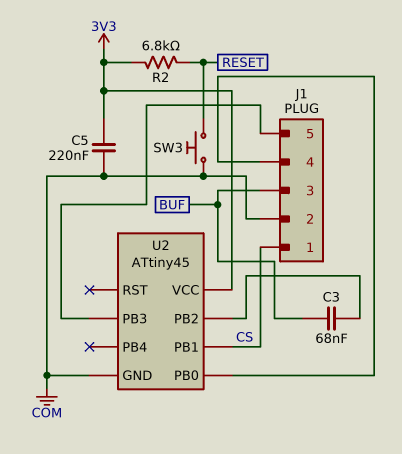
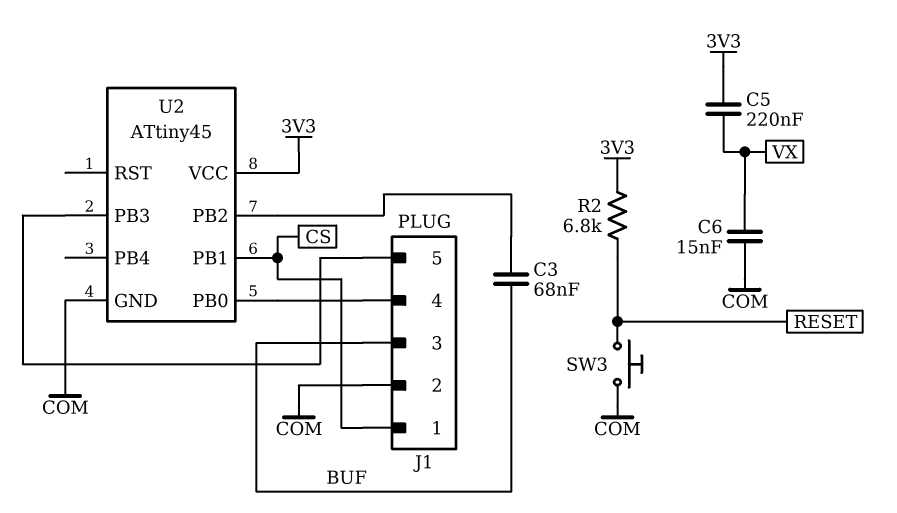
C5: 220nF (3V3, COM) -> 220nF (3V3, VX)
C6: none -> 15nF (COM, VX)

